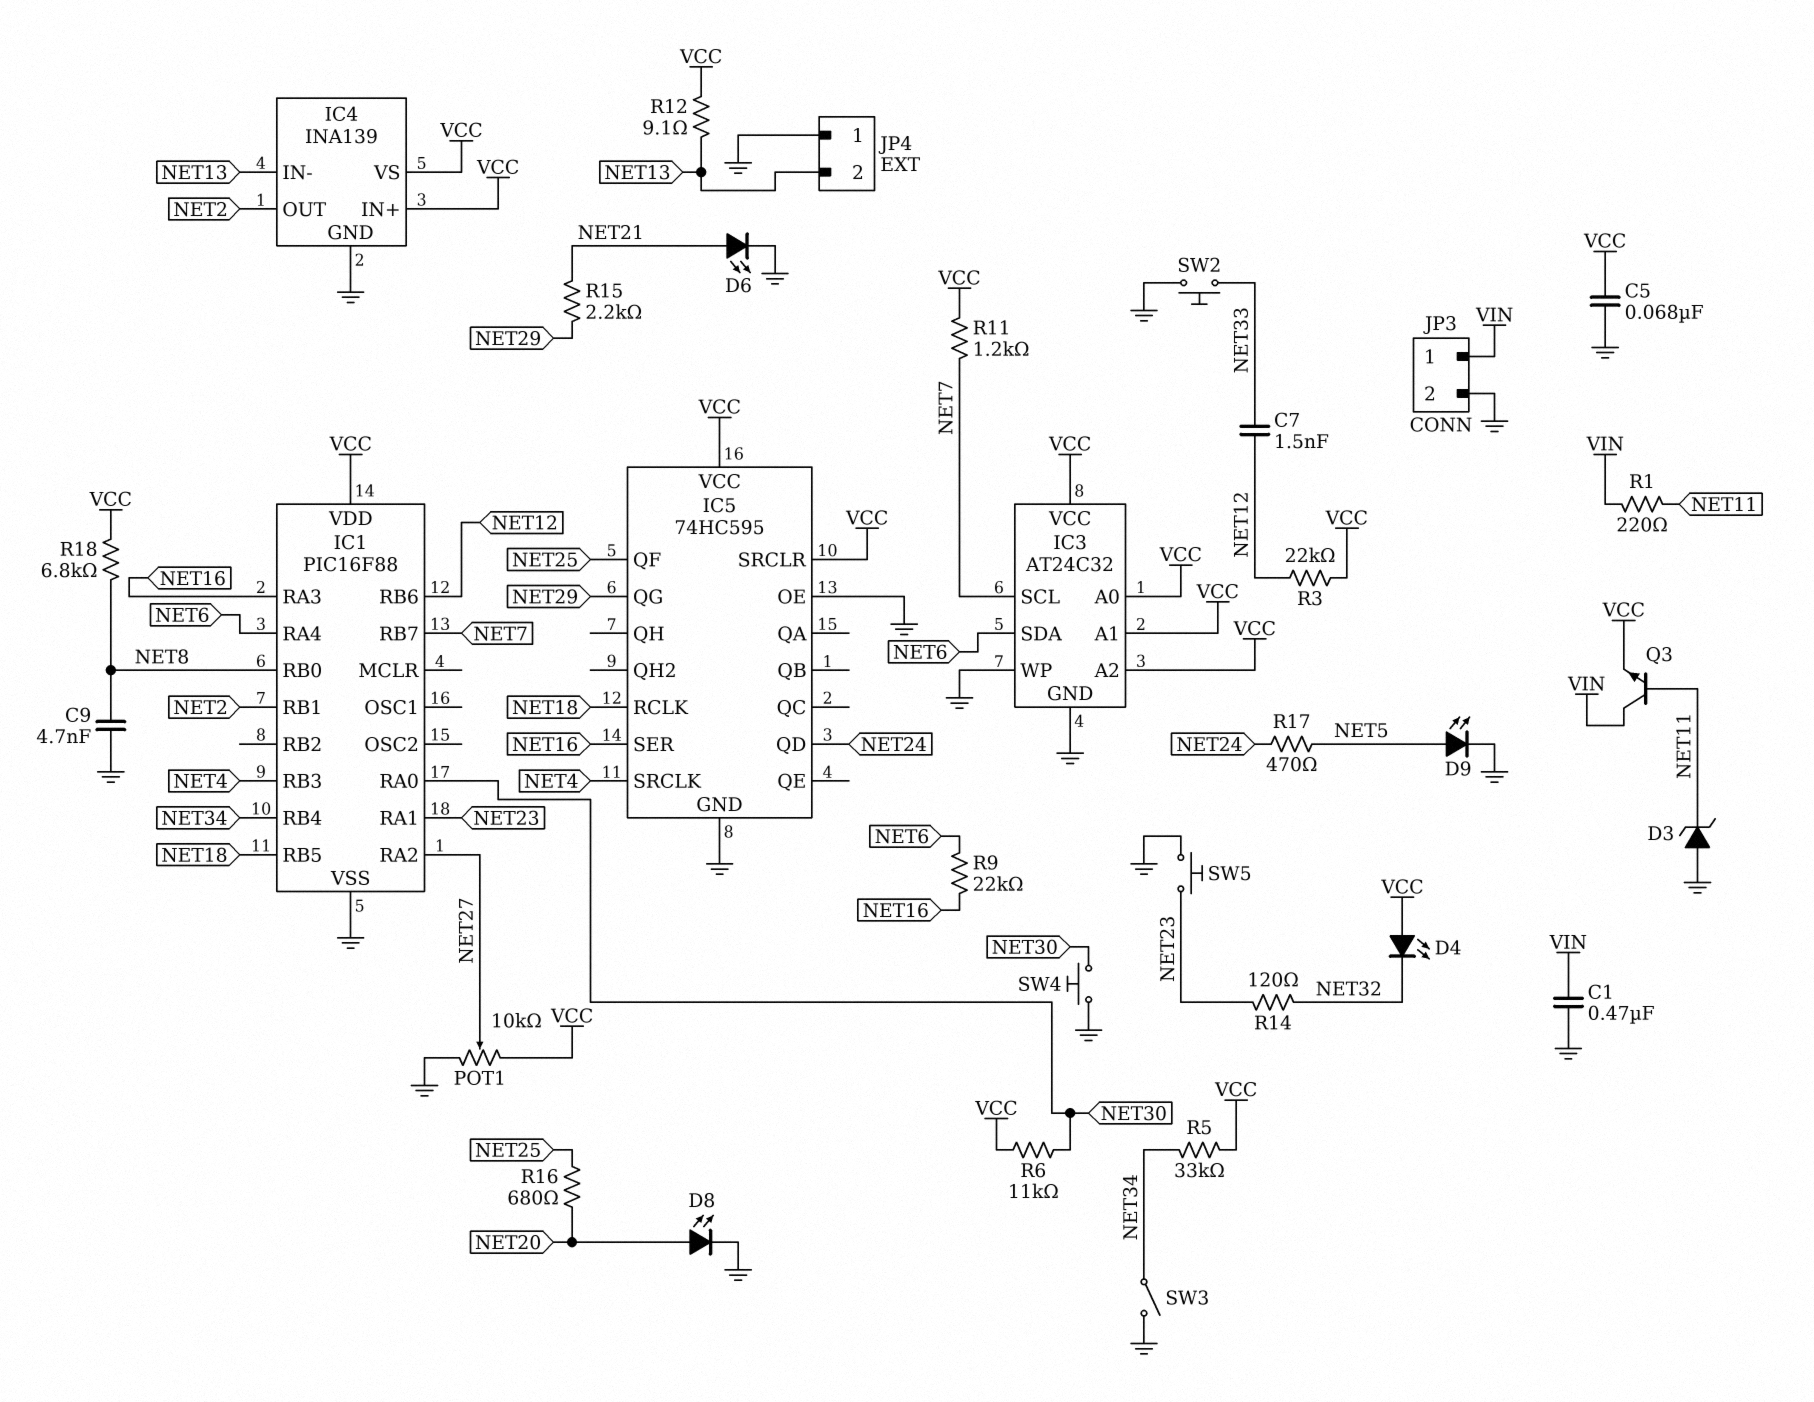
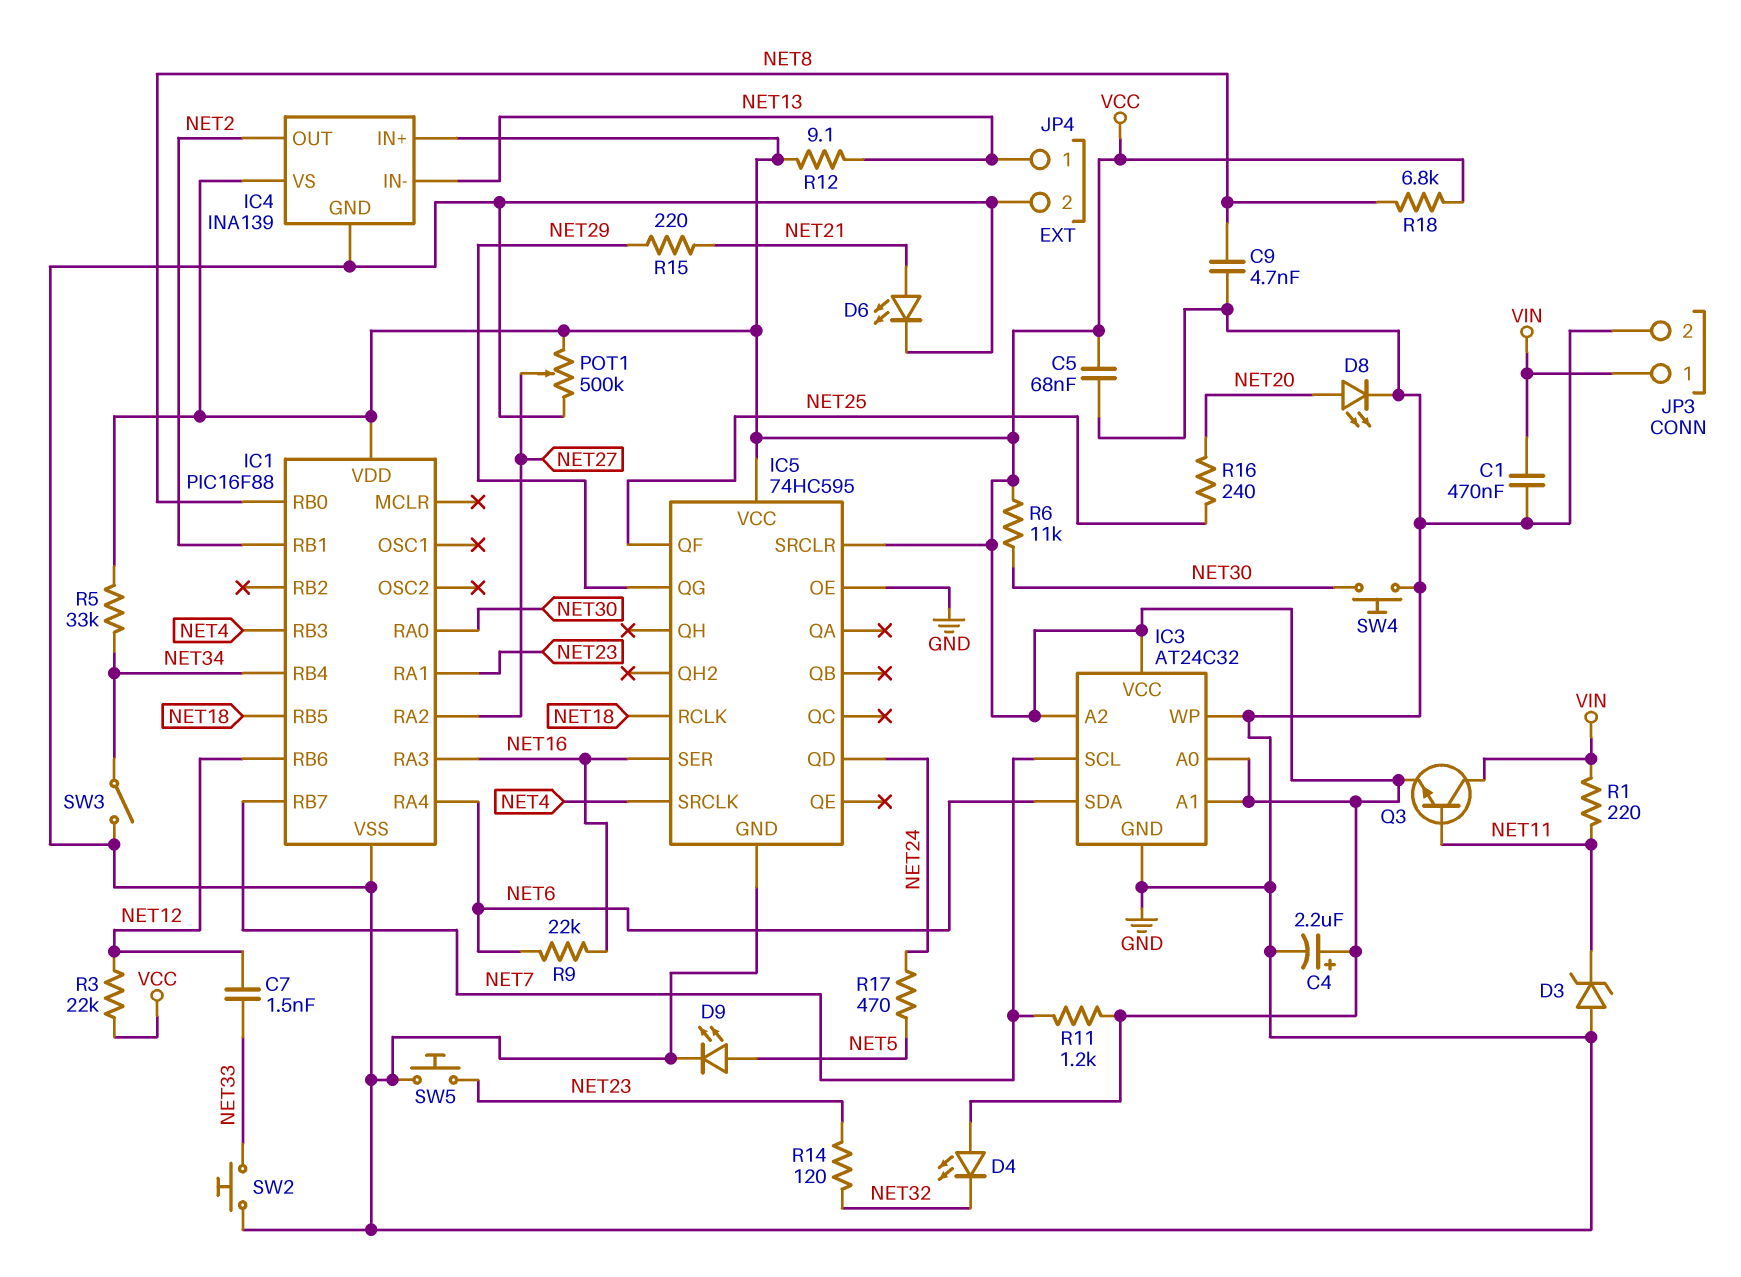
C4: none -> 2.2uF (plus VCC, minus GND)
JP4 pin 1: GND -> NET13
JP4 pin 2: NET13 -> GND
POT1: 10k (GND, VCC, wiper NET27) -> 500k (GND, VCC, wiper NET27)
R15: 2.2k (NET21, NET29) -> 220 (NET21, NET29)
R16: 680 (NET20, NET25) -> 240 (NET20, NET25)

